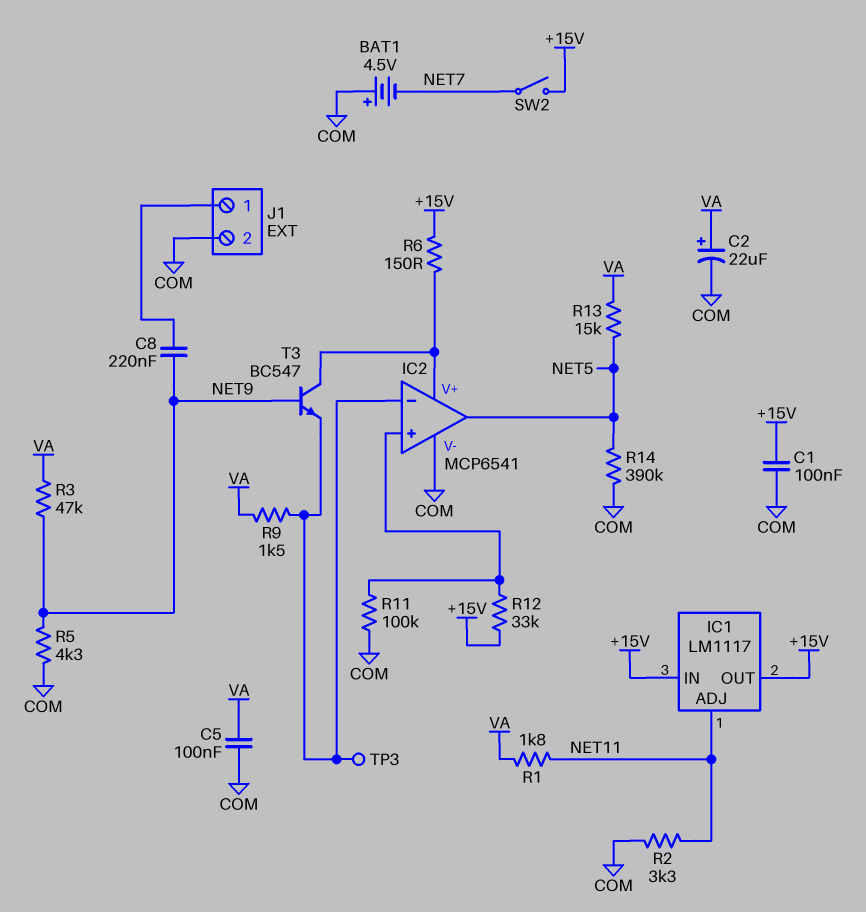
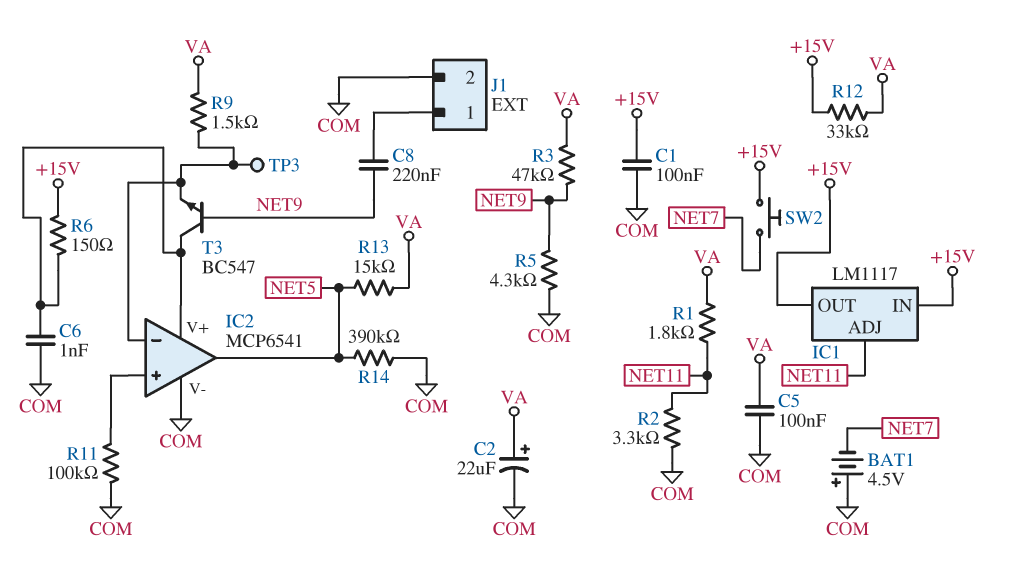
C6: none -> 1nF (COM, IC2/V+)
R12: 33k (+15V, IC2/in+) -> 33k (+15V, VA)
SW2: switch (+15V, NET7) -> button (+15V, NET7)

